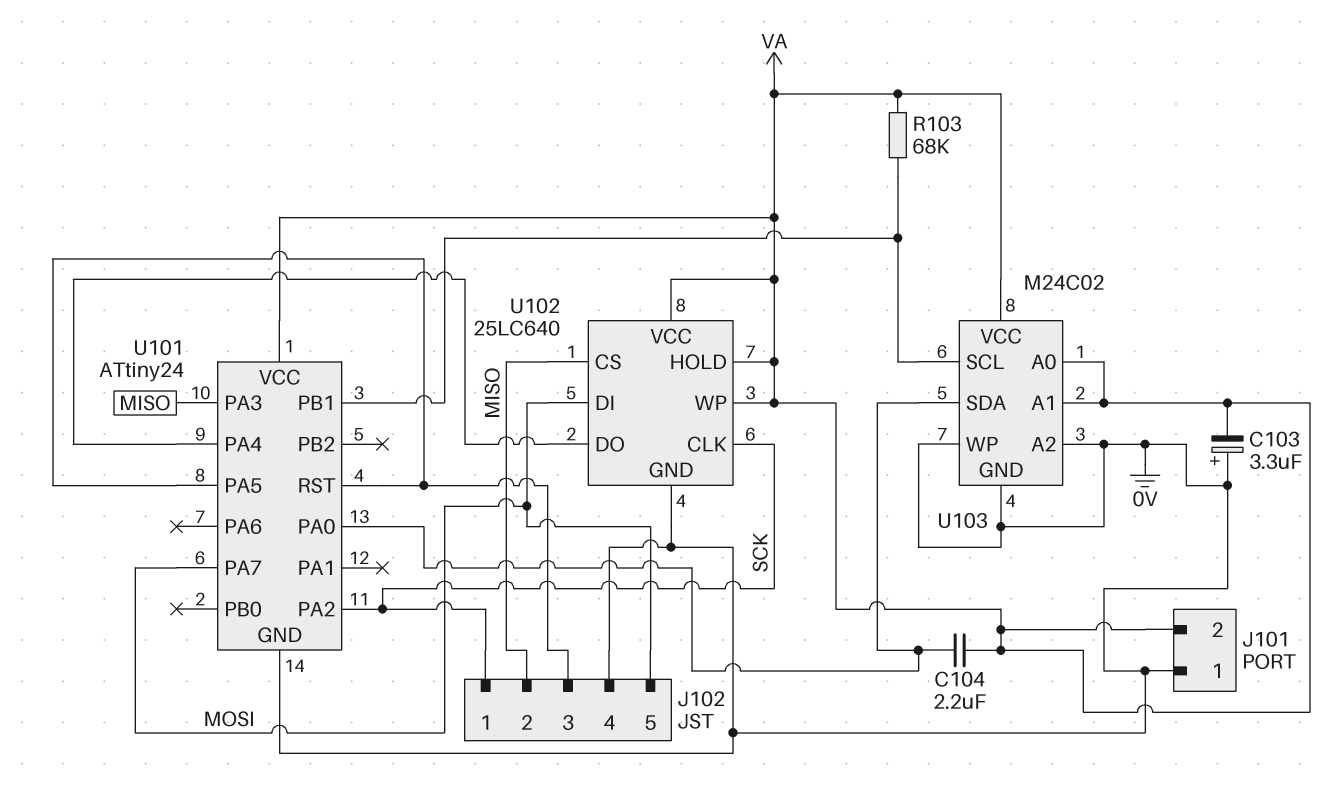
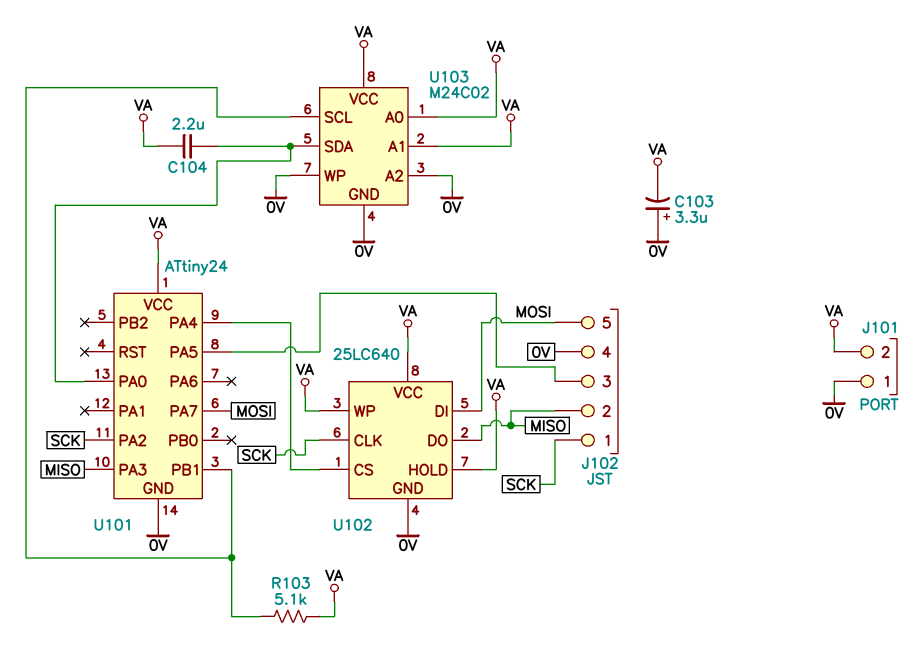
R103: 68k (U101/PB1, VA) -> 5.1k (U101/PB1, VA)
U101 pin RST: J102/3 -> none
U102 pin CS: MISO -> U101/PA4
U102 pin DO: U101/PA4 -> MISO

